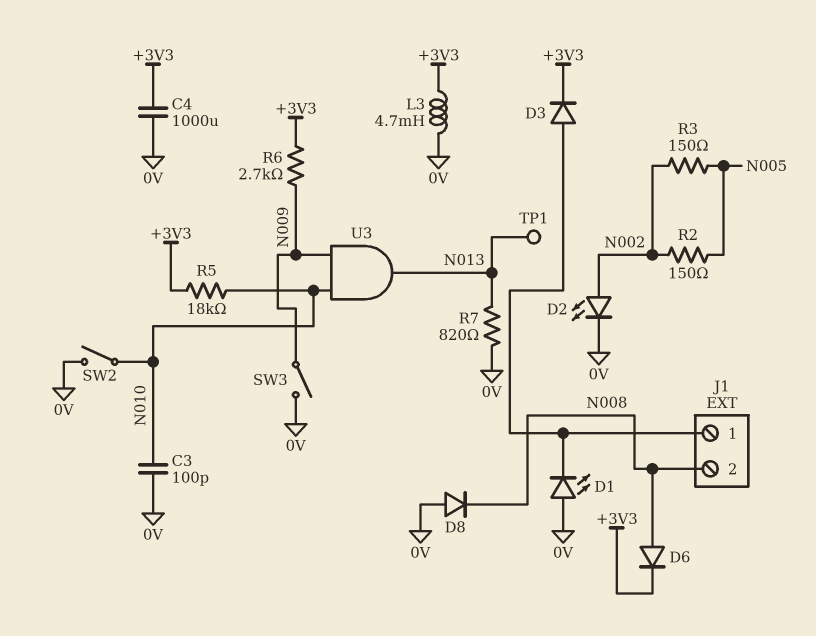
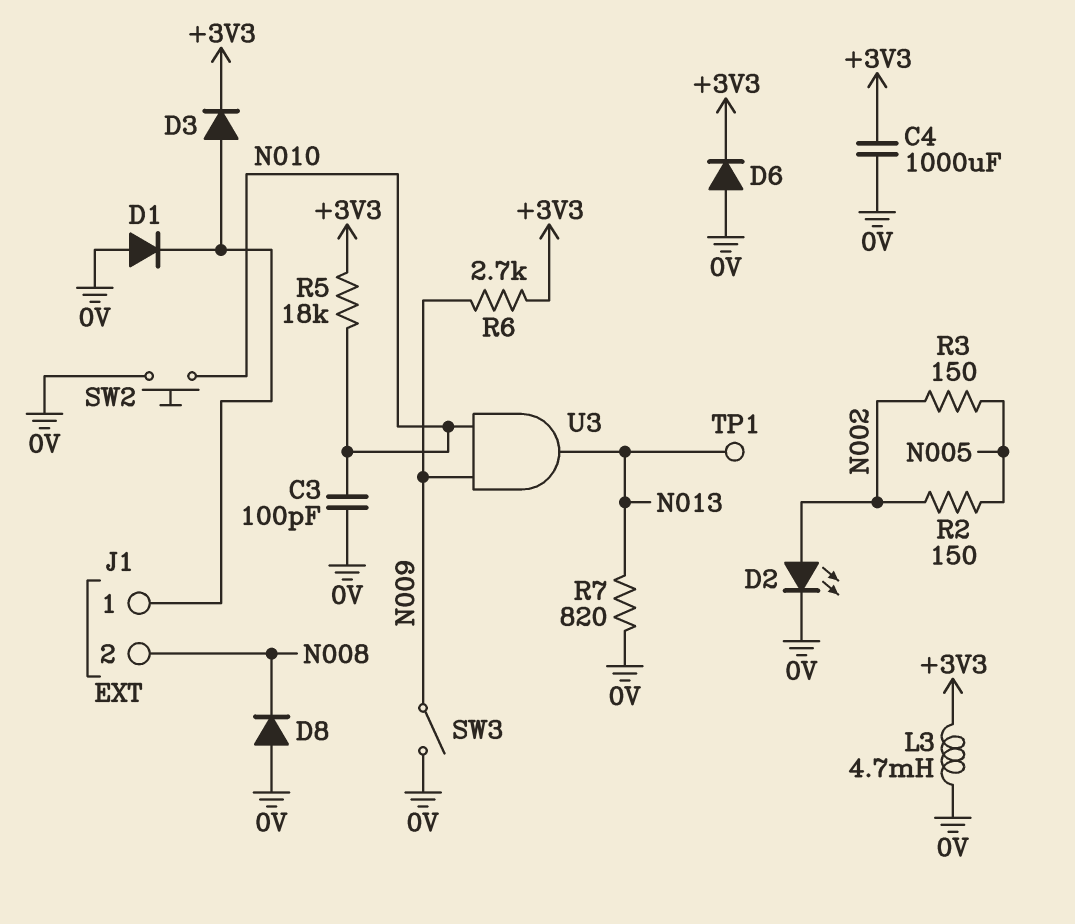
D1: LED (A 0V, K J1/1) -> diode (A 0V, K J1/1)
D6: diode (A N008, K +3V3) -> diode (A 0V, K +3V3)
SW2: switch (0V, N010) -> button (0V, N010)

